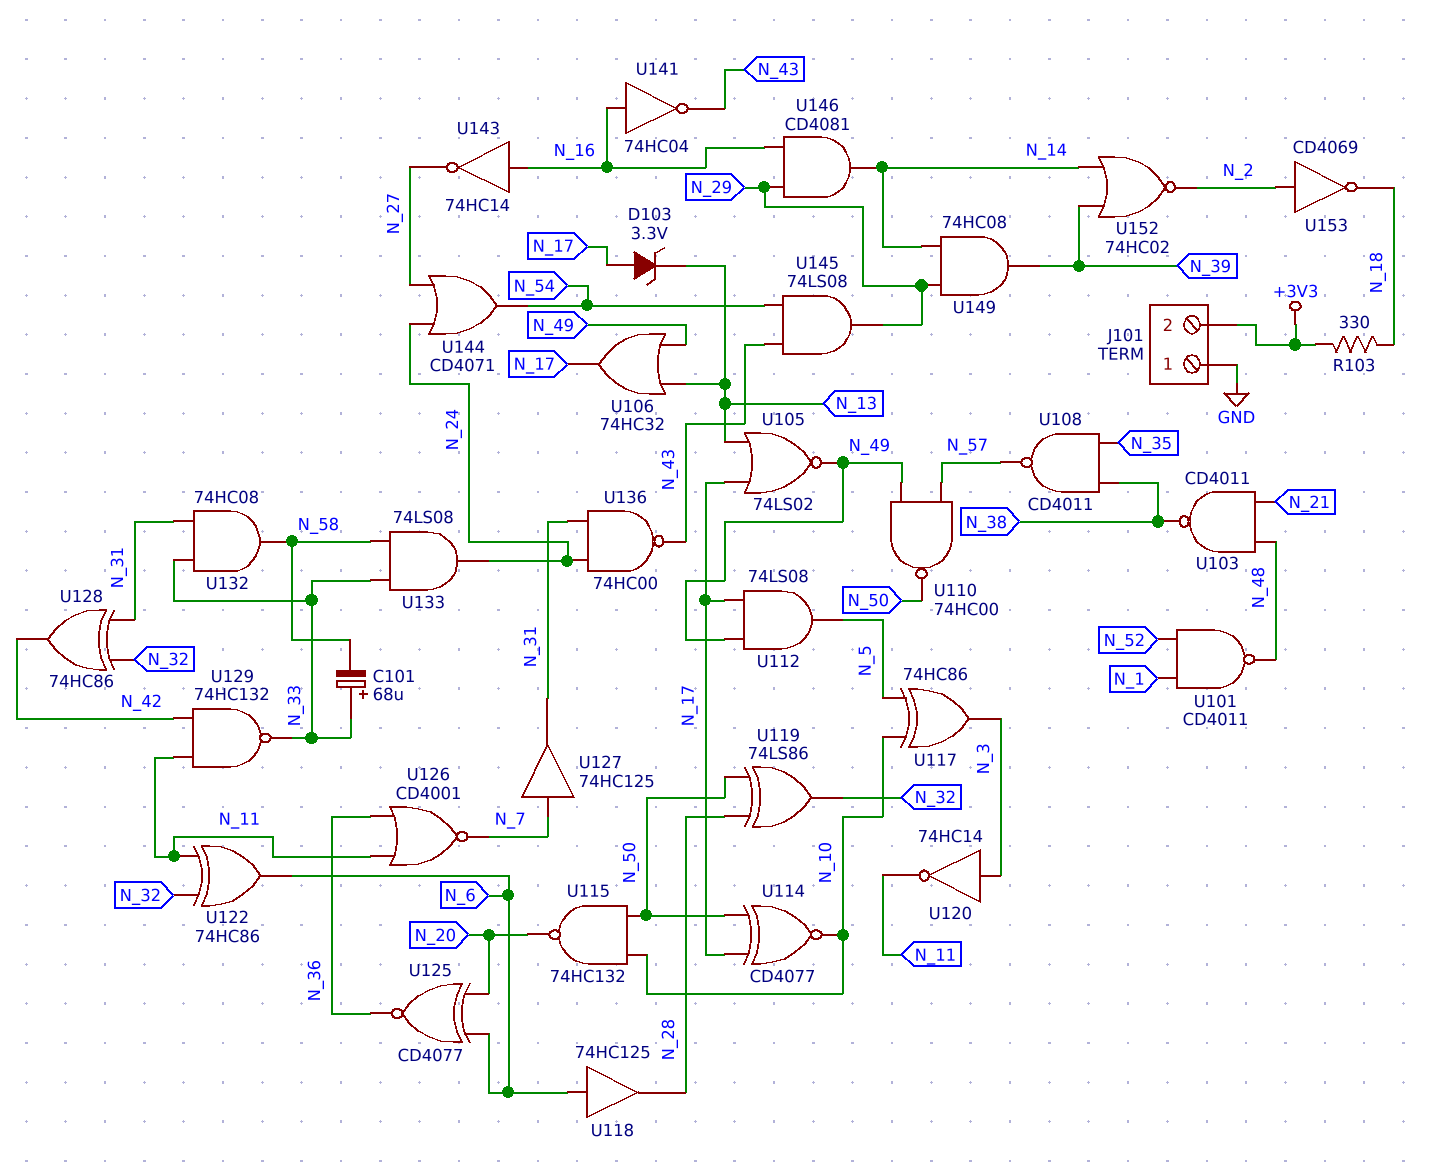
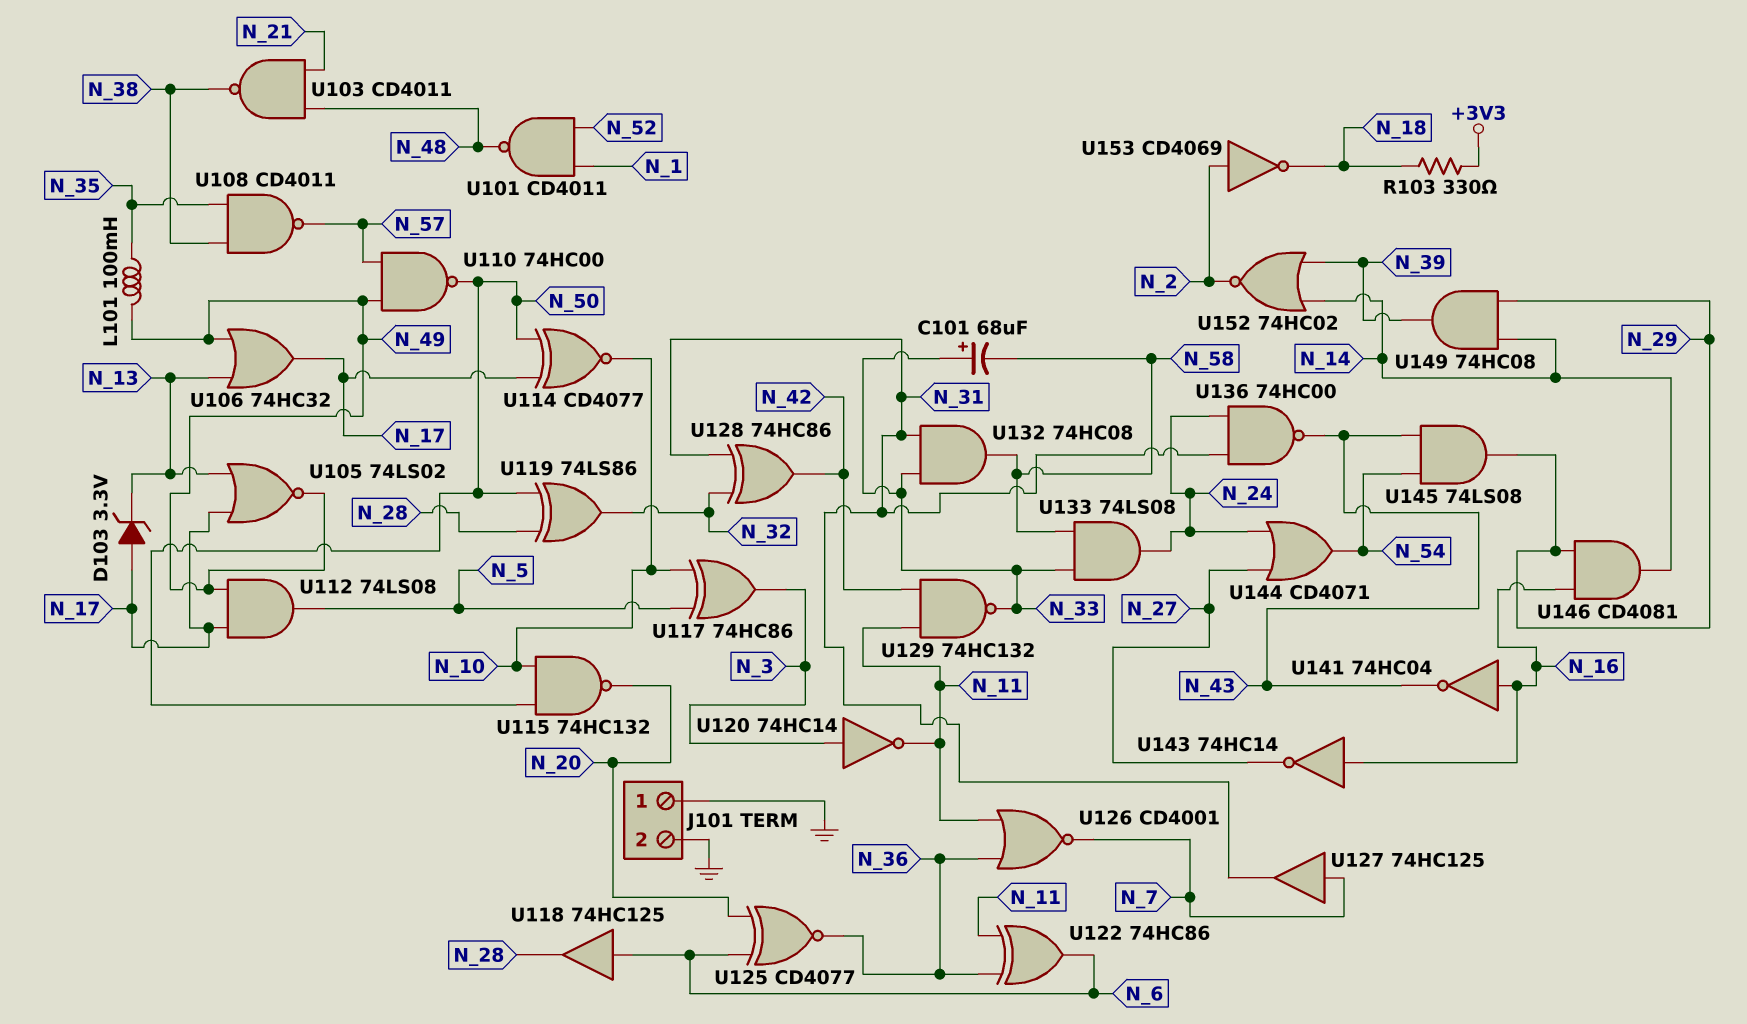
J101 pin 2: +3V3 -> GND
L101: none -> 100mH (N_35, N_49)
U122: XOR 74HC86 (in N_11, in N_32, out N_6) -> XOR 74HC86 (in N_11, in N_36, out N_6)

